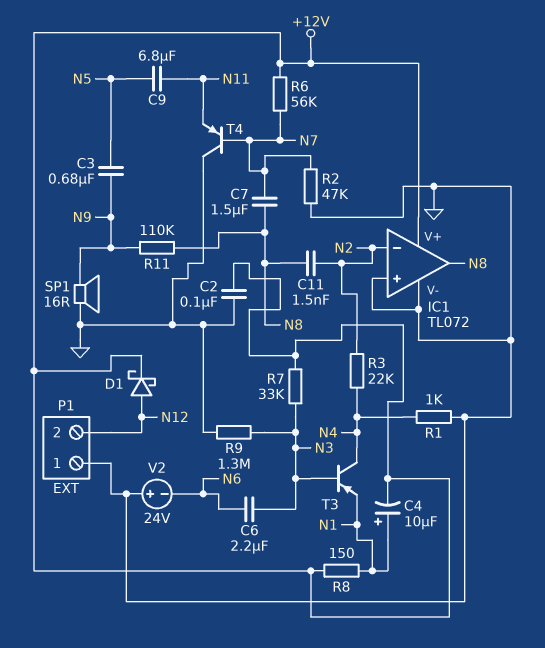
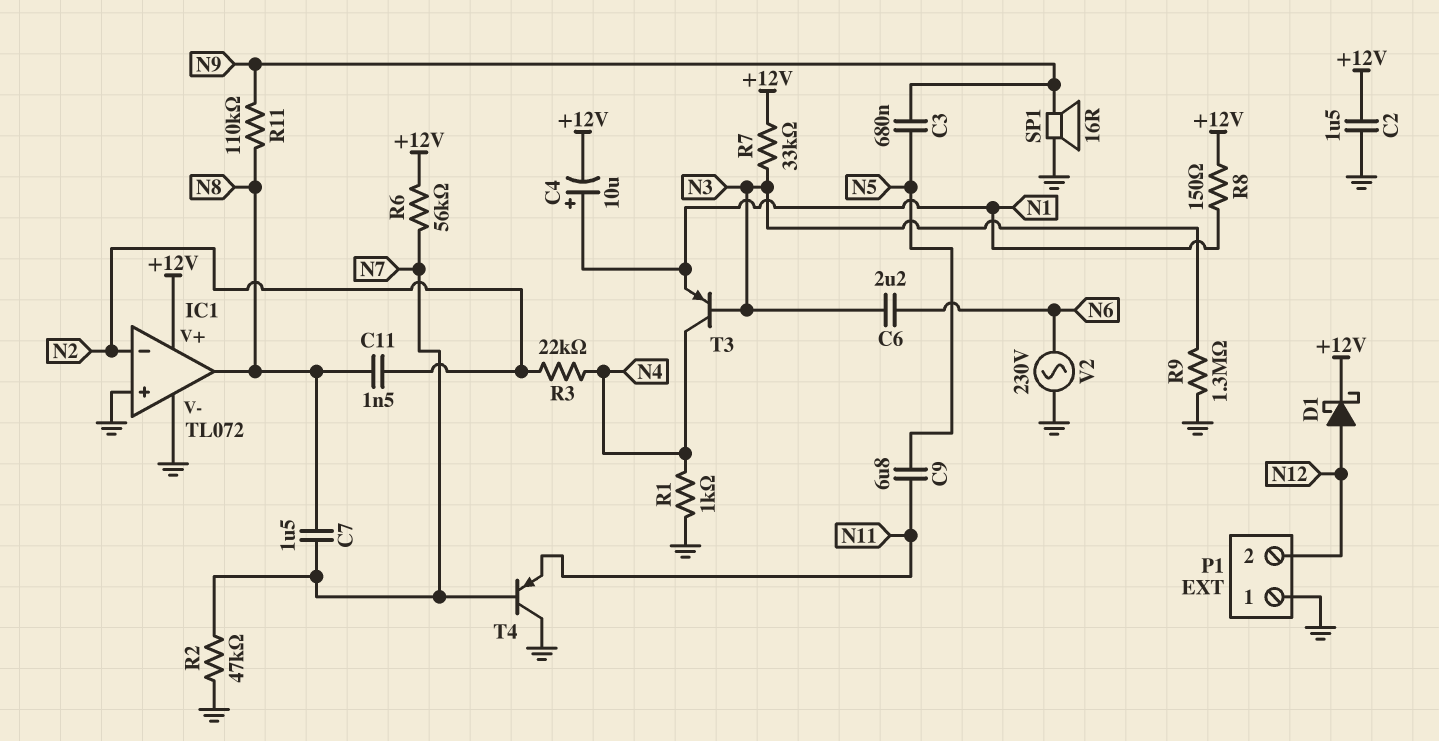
C2: 100nF (+12V, GND) -> 1.5uF (+12V, GND)
V2: 24V (plus GND, minus N6) -> AC 230V (GND, N6)

